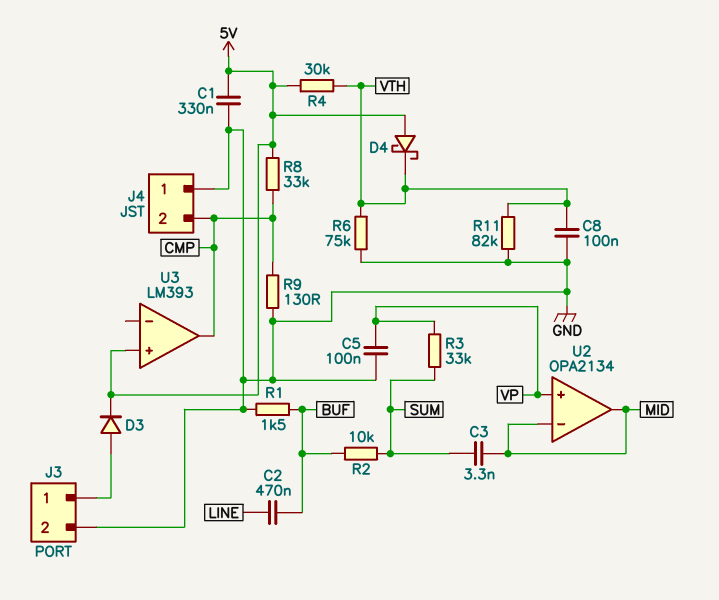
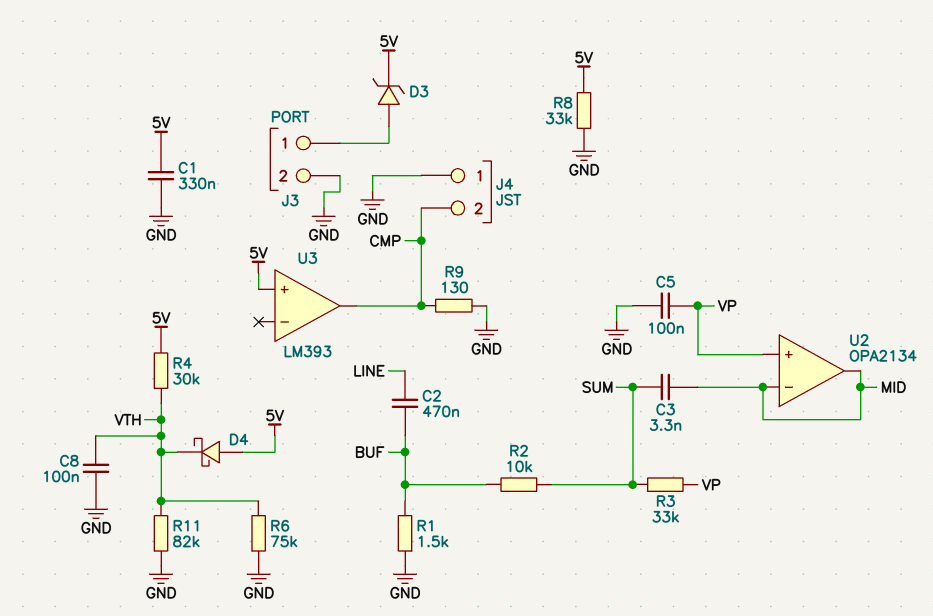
D3: diode (A J3/1, K 5V) -> zener (A J3/1, K 5V)
R8: 33k (5V, CMP) -> 33k (5V, GND)

